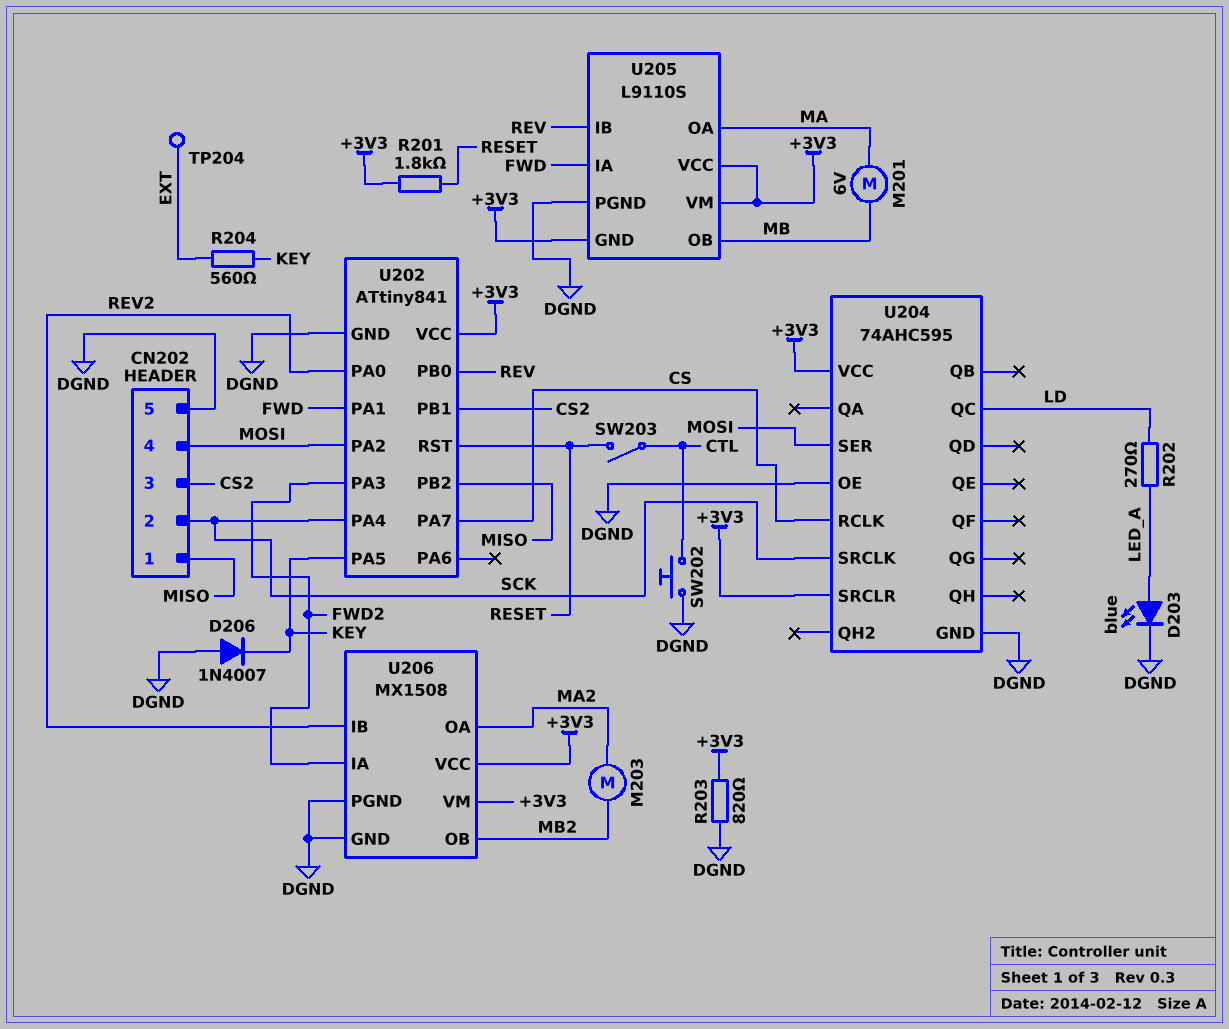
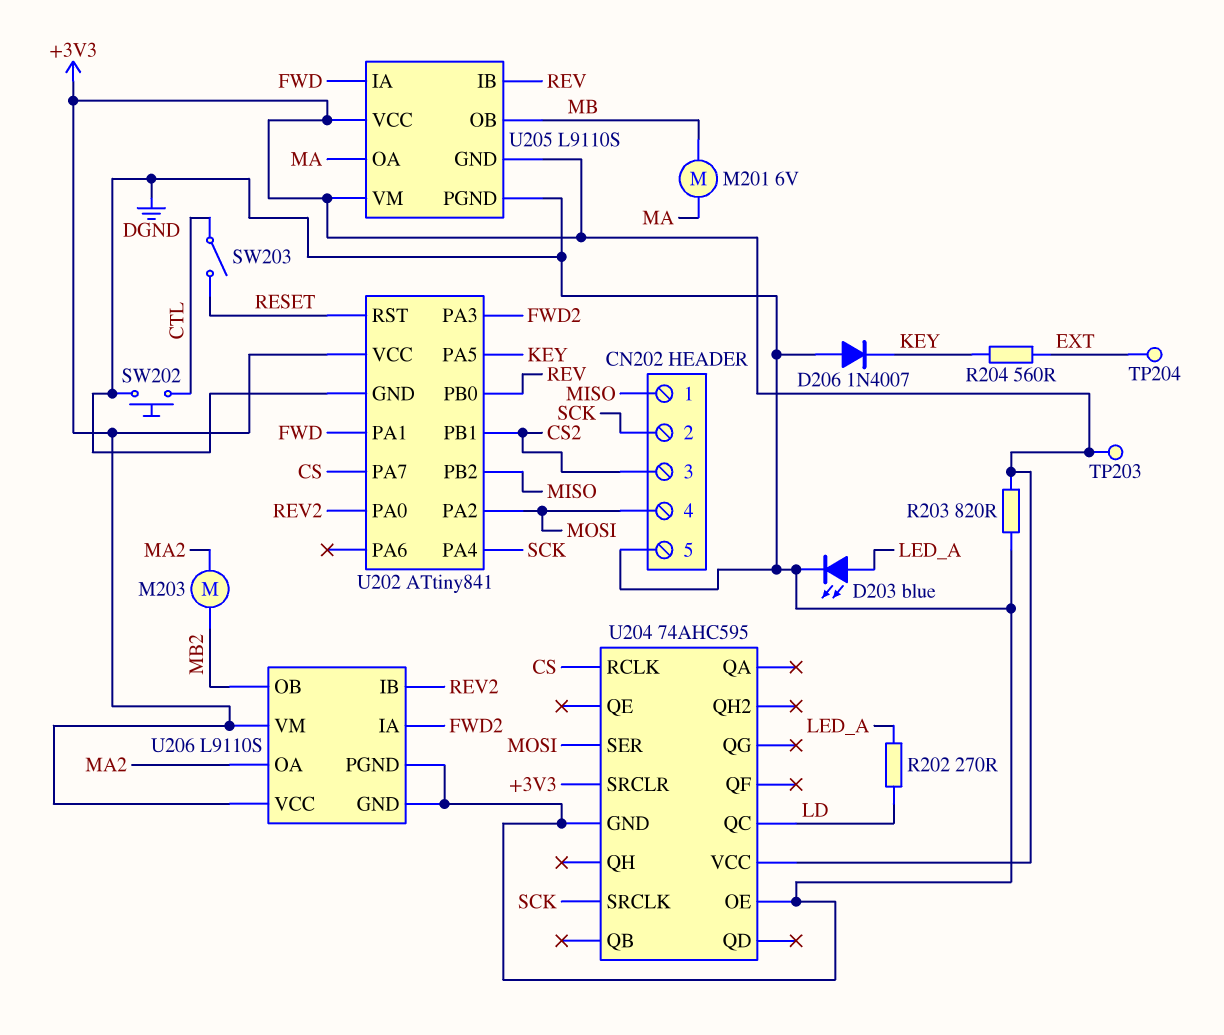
R201: 1.8k (+3V3, RESET) -> none
TP203: none -> test point (+3V3)
U206: MX1508 -> L9110S

